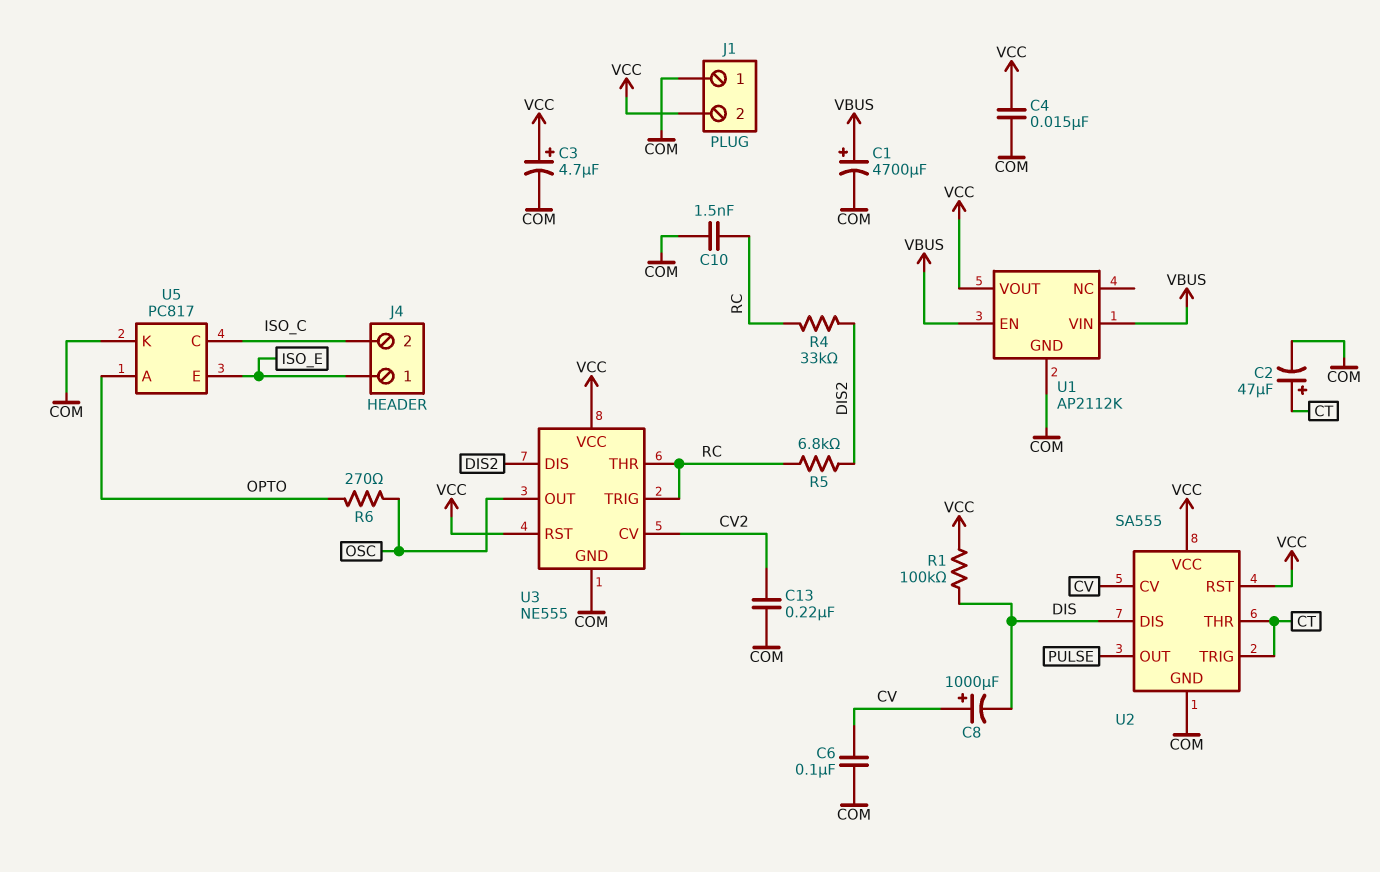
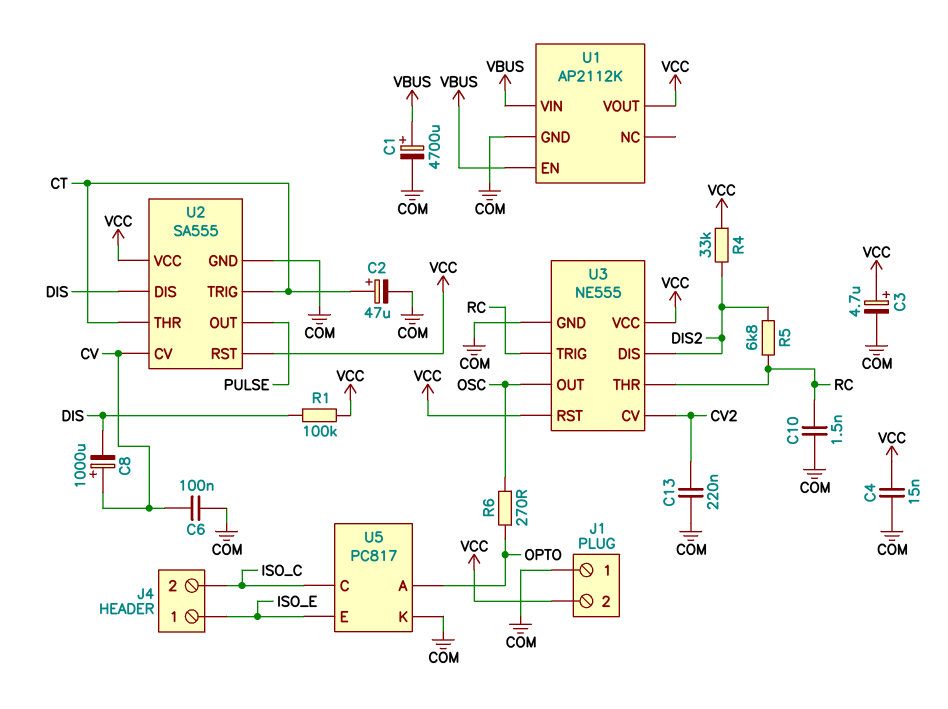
R4: 33k (DIS2, RC) -> 33k (DIS2, VCC)

